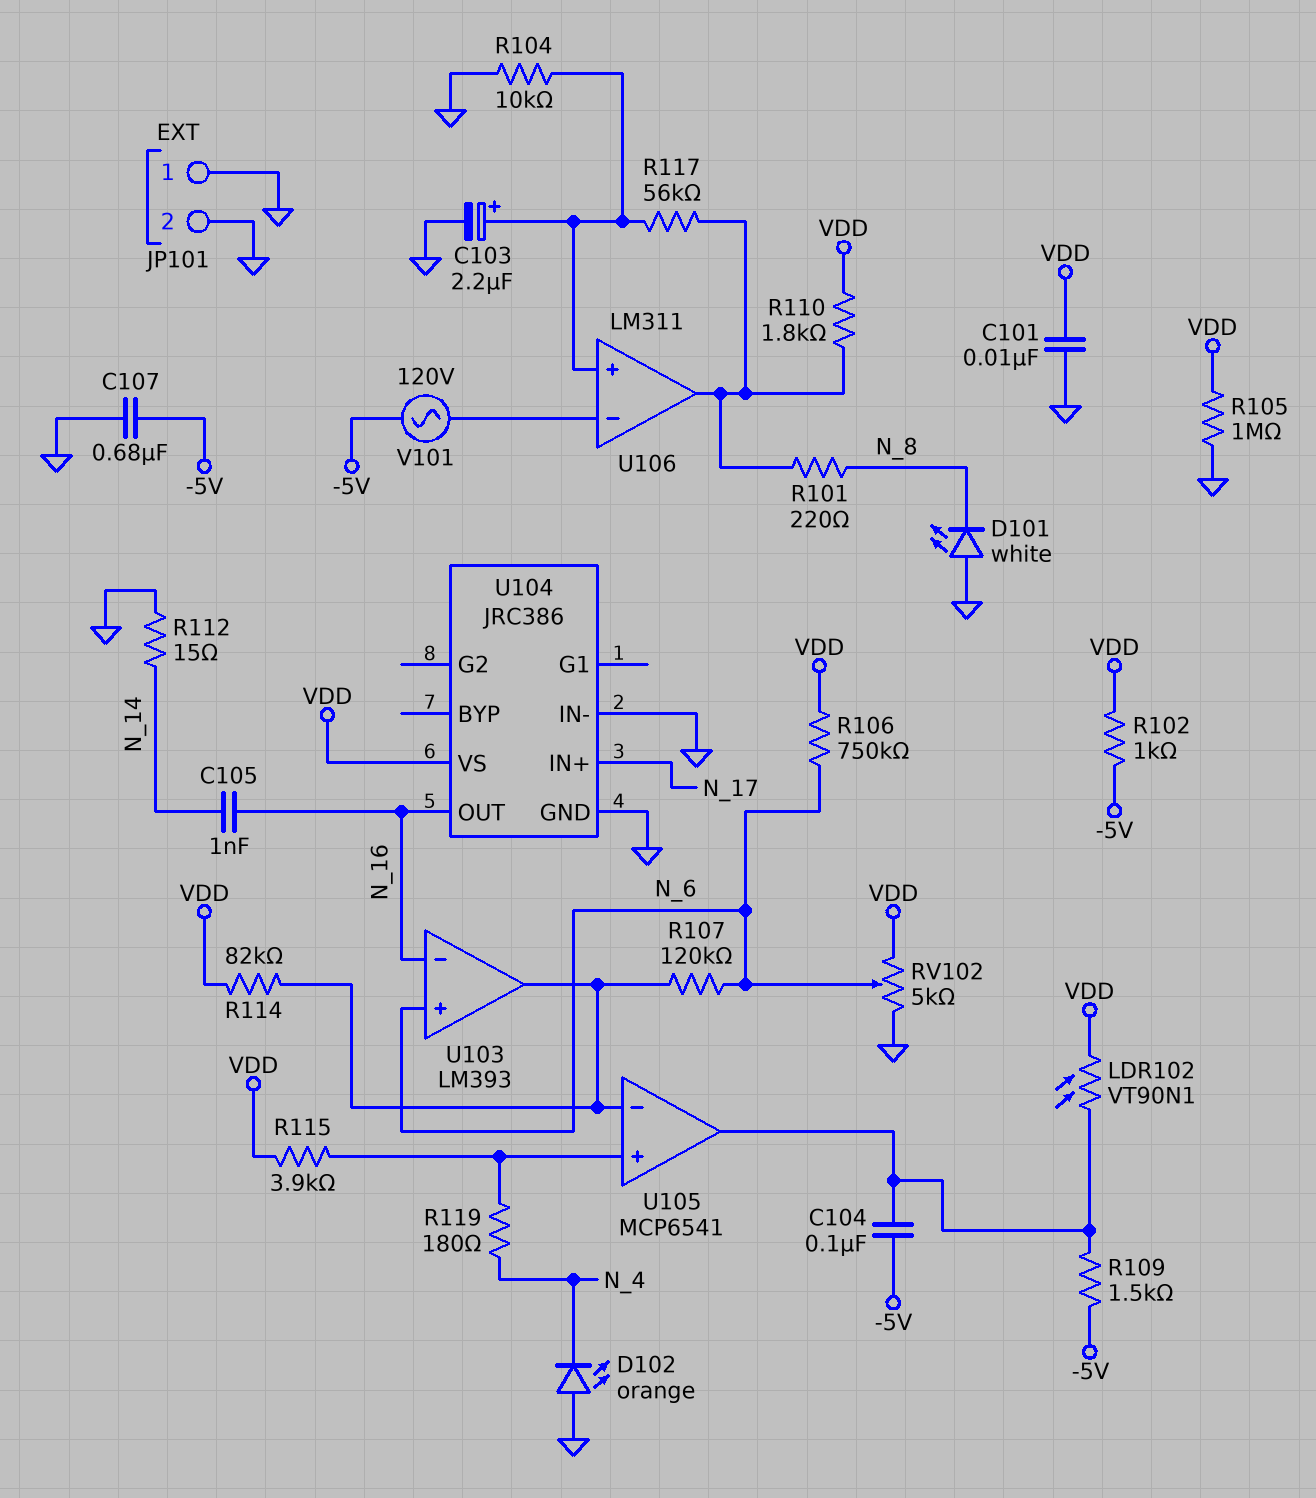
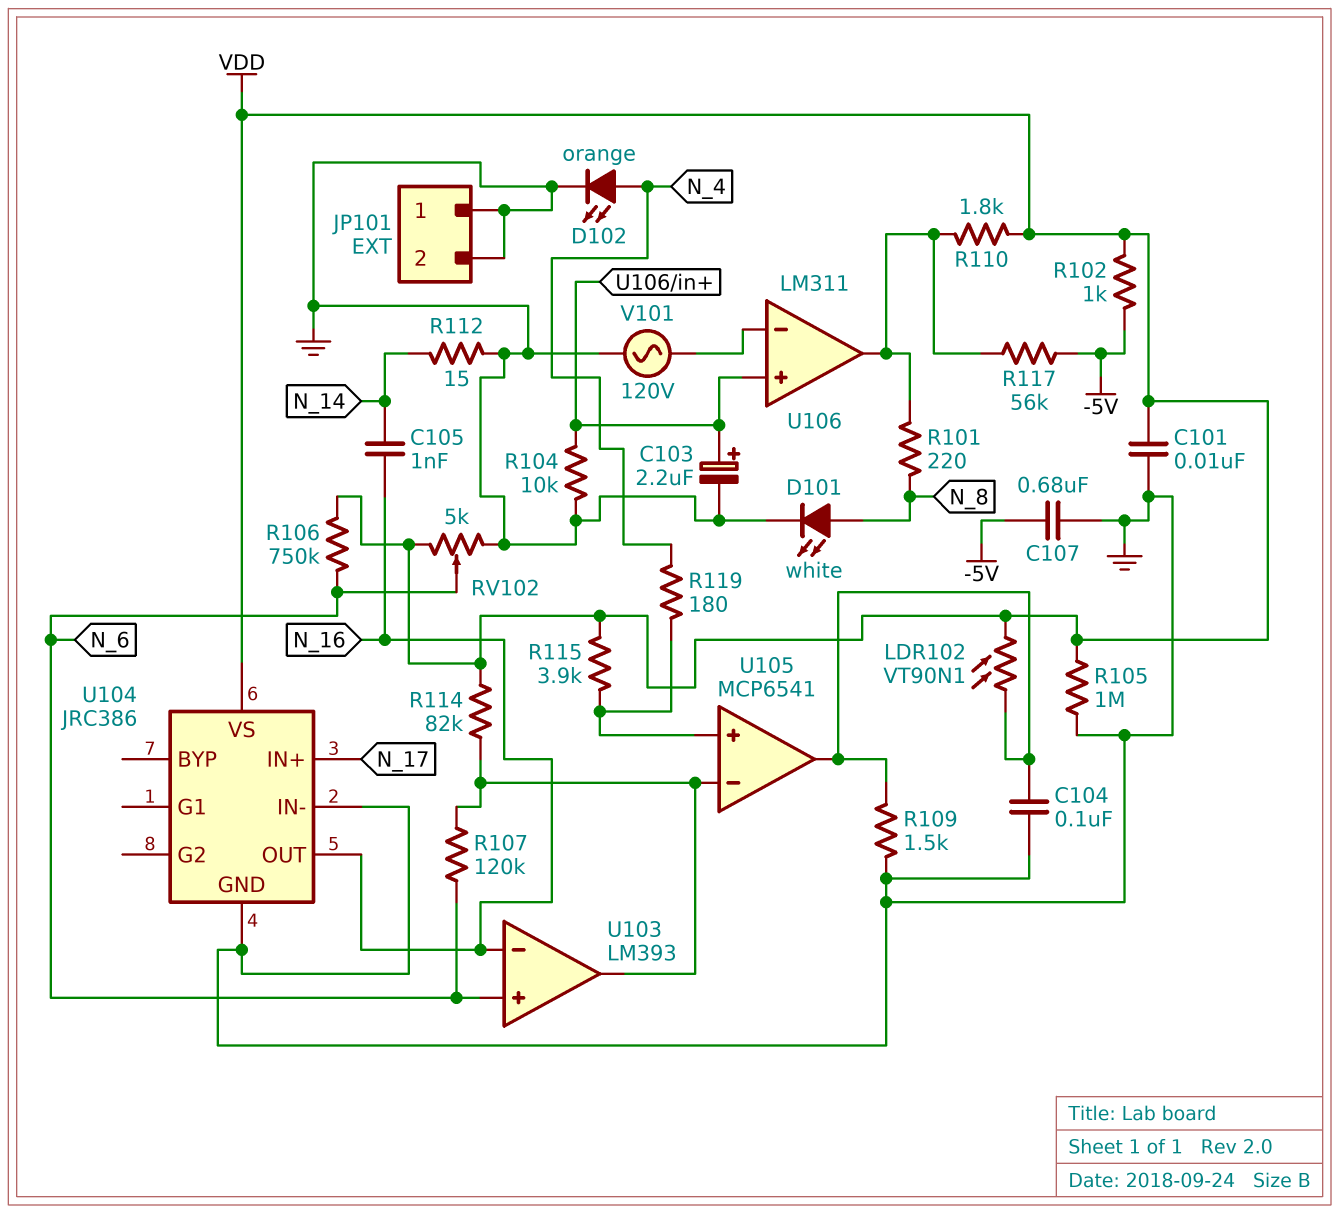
C104: 100nF (-5V, U105/out) -> 100nF (GND, U105/out)
D101: LED white (A GND, K N_8) -> LED white (A N_8, K GND)
D102: LED orange (A GND, K N_4) -> LED orange (A N_4, K GND)
R109: 1.5k (-5V, U105/out) -> 1.5k (GND, U105/out)
R117: 56k (U106/in+, U106/out) -> 56k (-5V, U106/out)
V101: AC 120V (-5V, U106/in-) -> AC 120V (GND, U106/in-)

